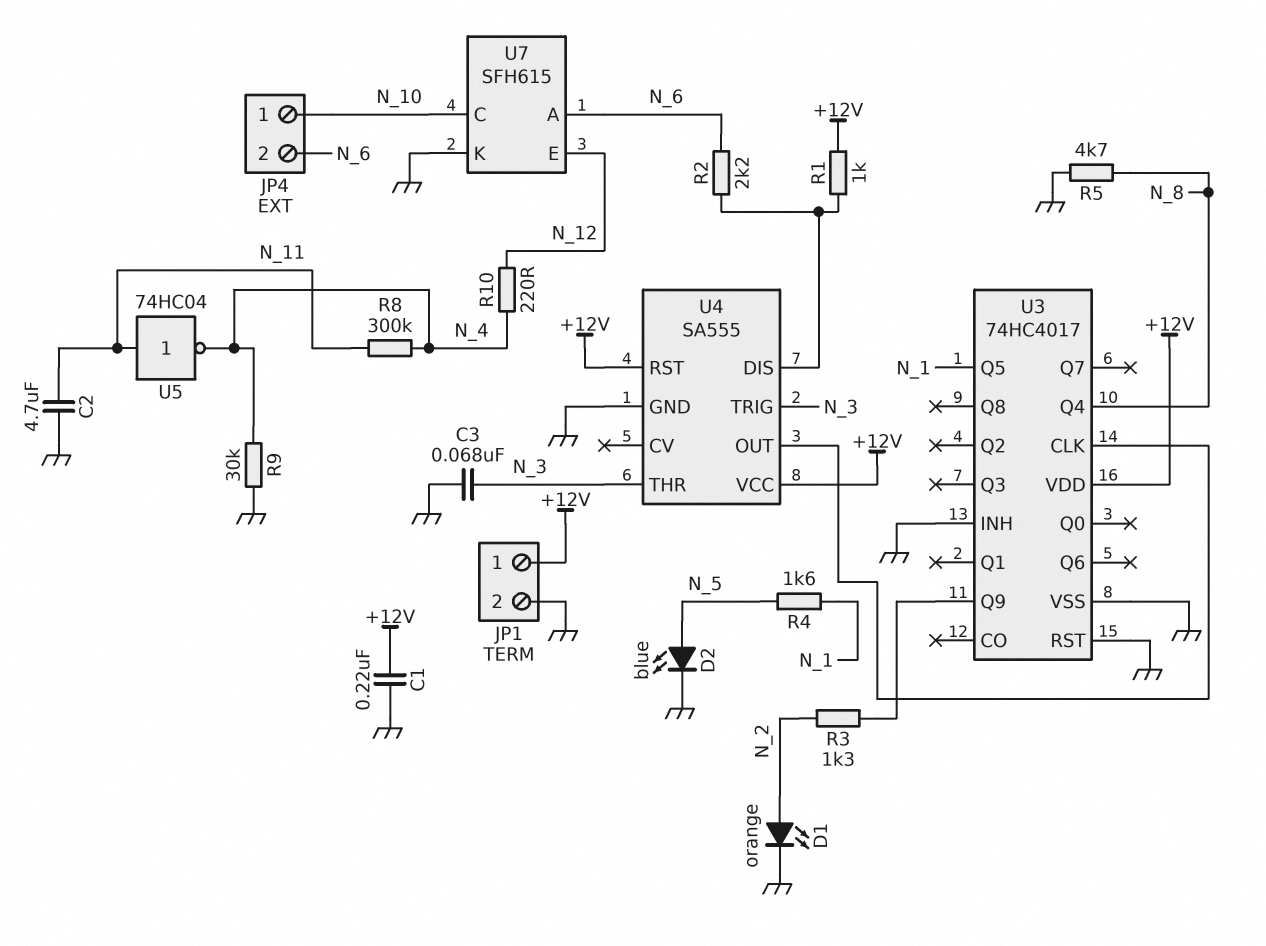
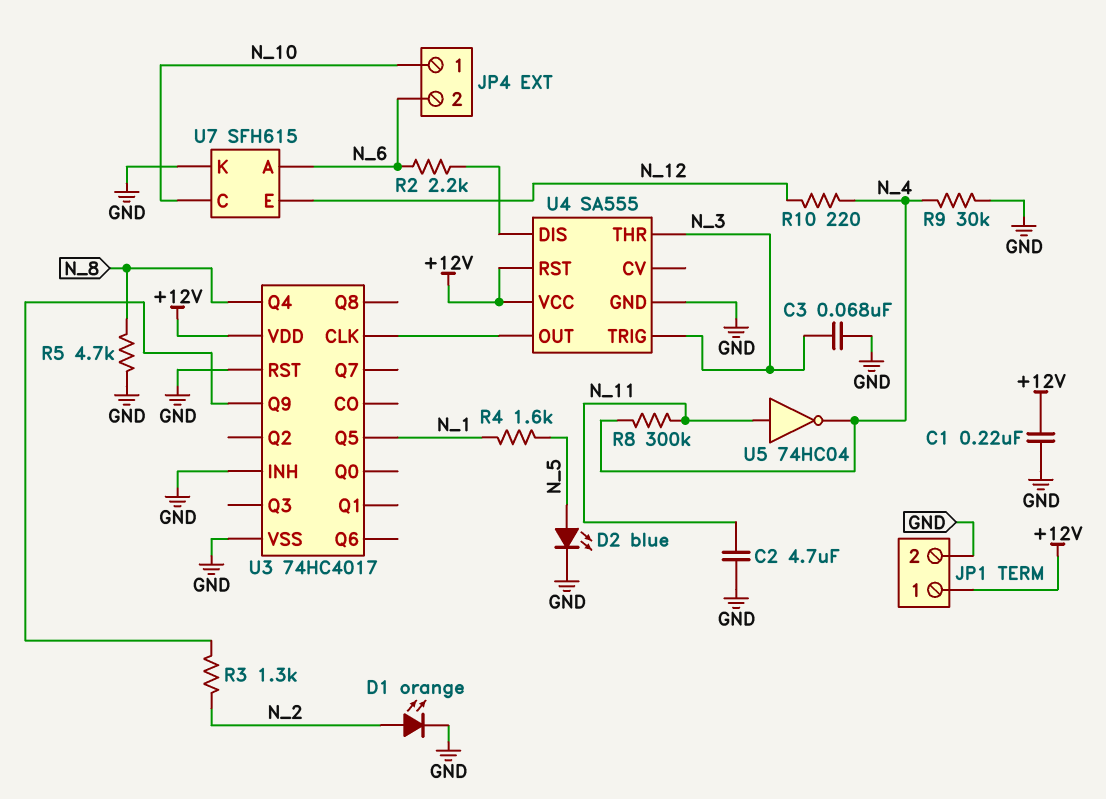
R1: 1k (+12V, U4/DIS) -> none

